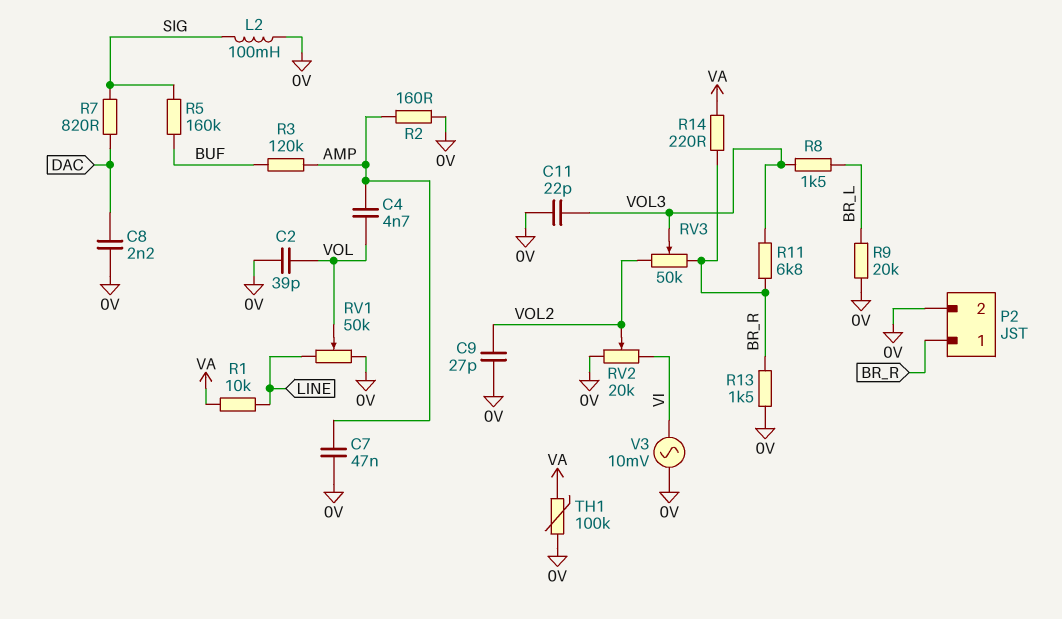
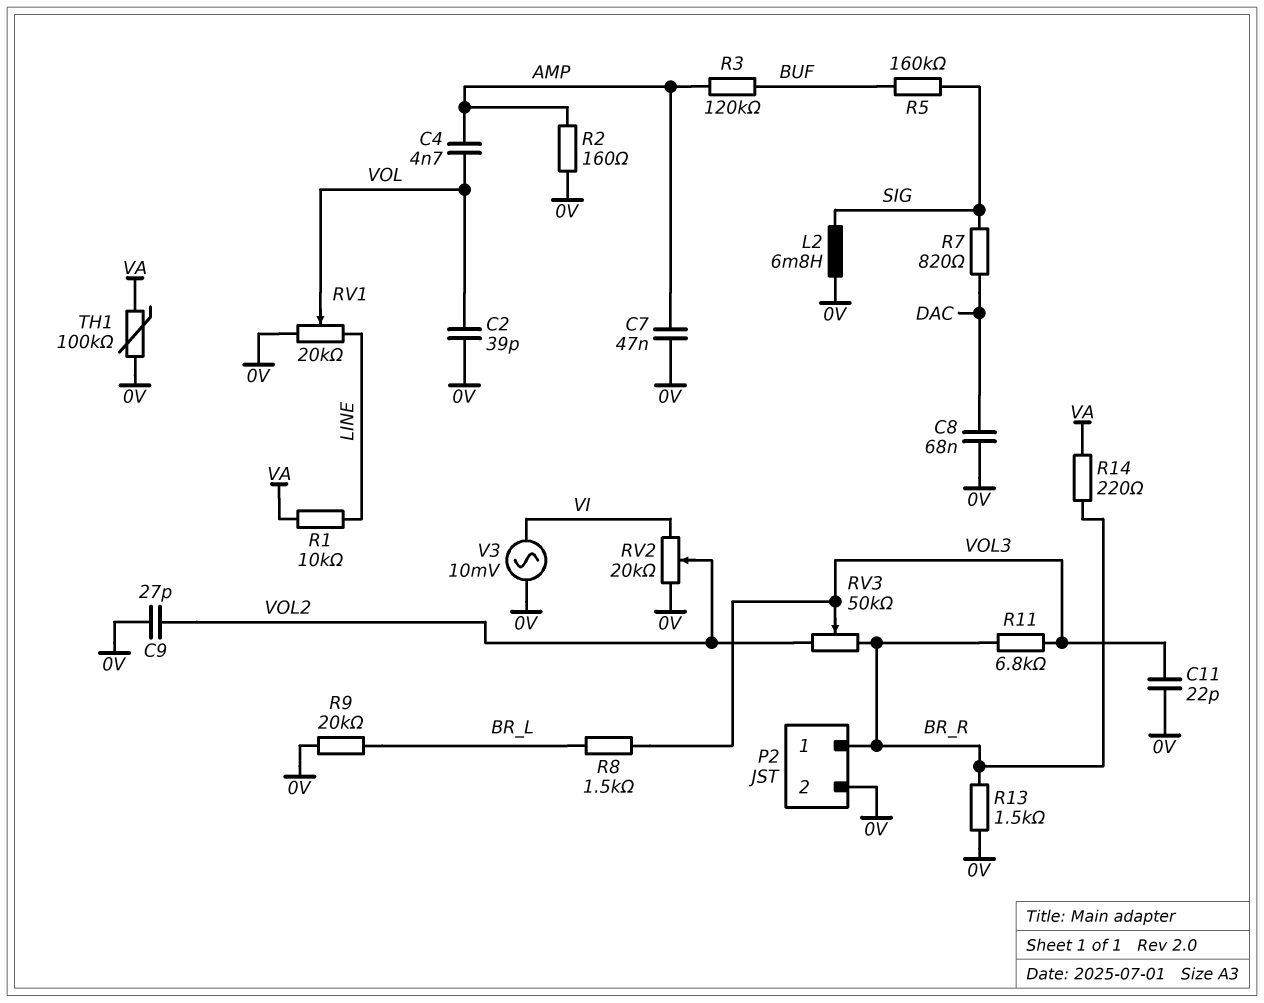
C8: 2.2nF (0V, DAC) -> 68nF (0V, DAC)
L2: 100mH (0V, SIG) -> 6.8mH (0V, SIG)
RV1: 50k (0V, LINE, wiper VOL) -> 20k (0V, LINE, wiper VOL)

